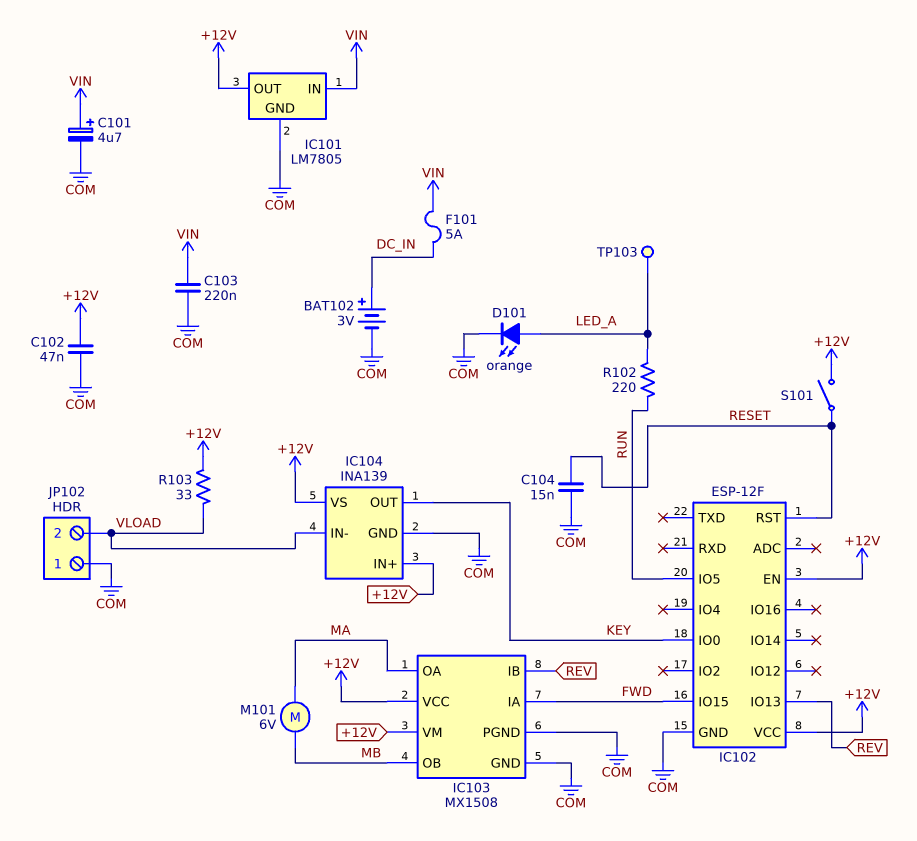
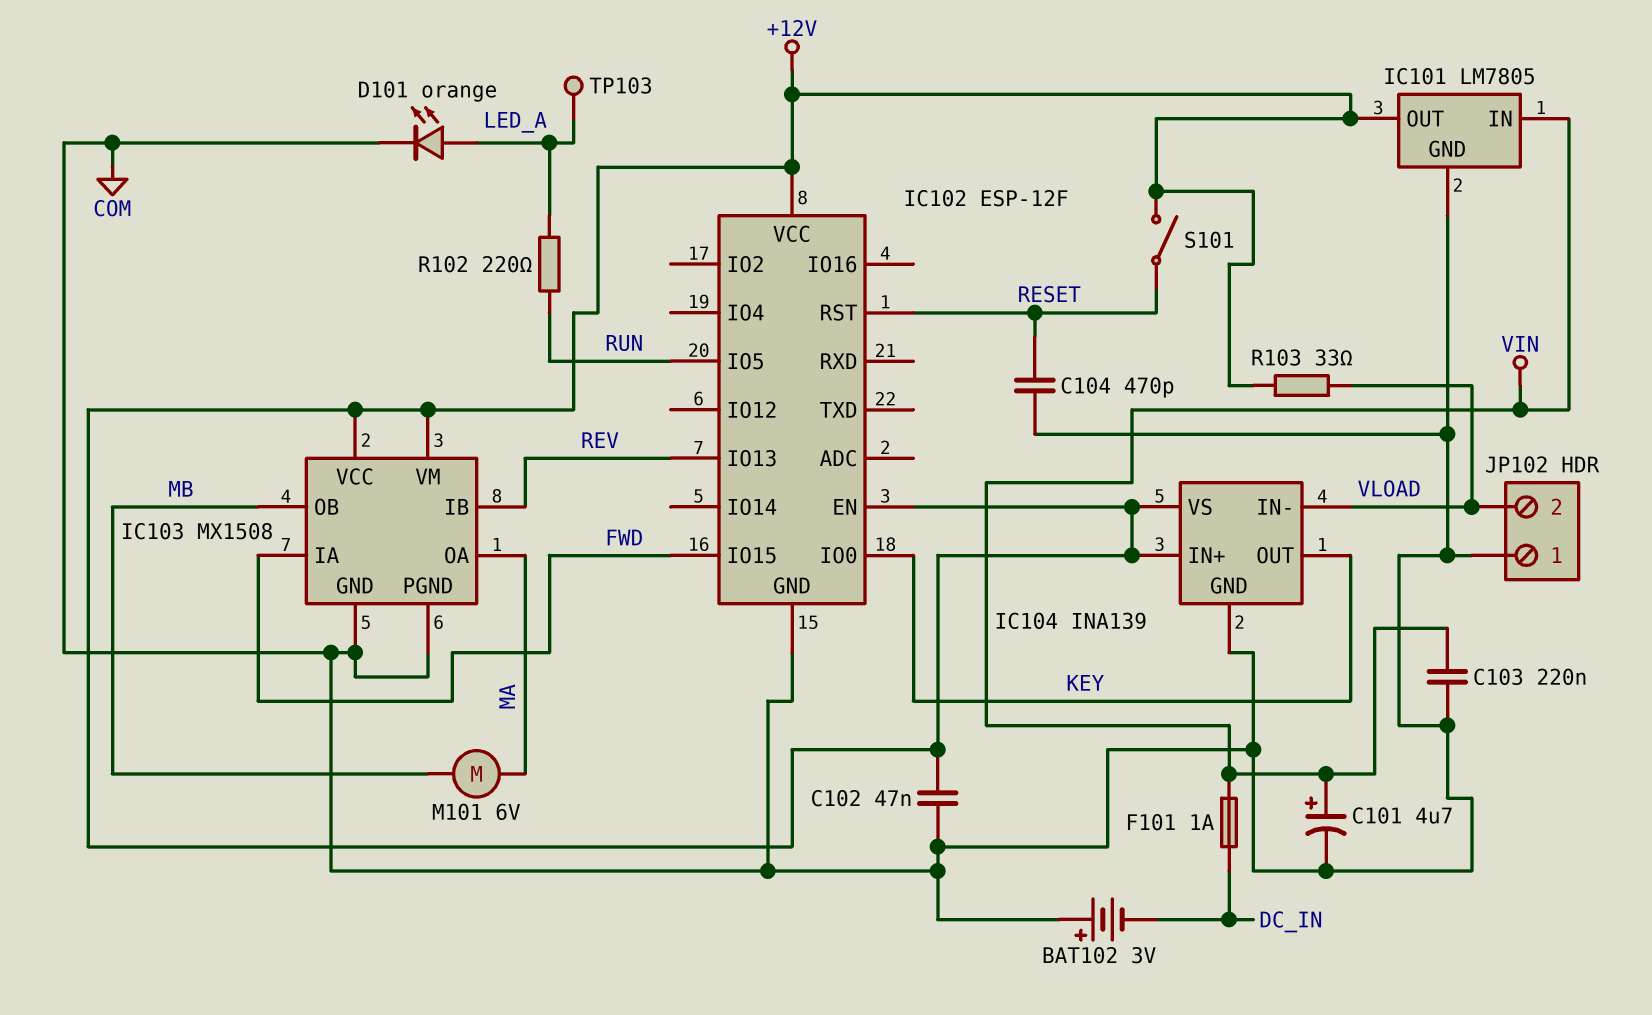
BAT102: 3V (plus DC_IN, minus COM) -> 3V (plus COM, minus DC_IN)
C104: 15nF (COM, RESET) -> 470pF (COM, RESET)
F101: 5A (DC_IN, VIN) -> 1A (DC_IN, VIN)

